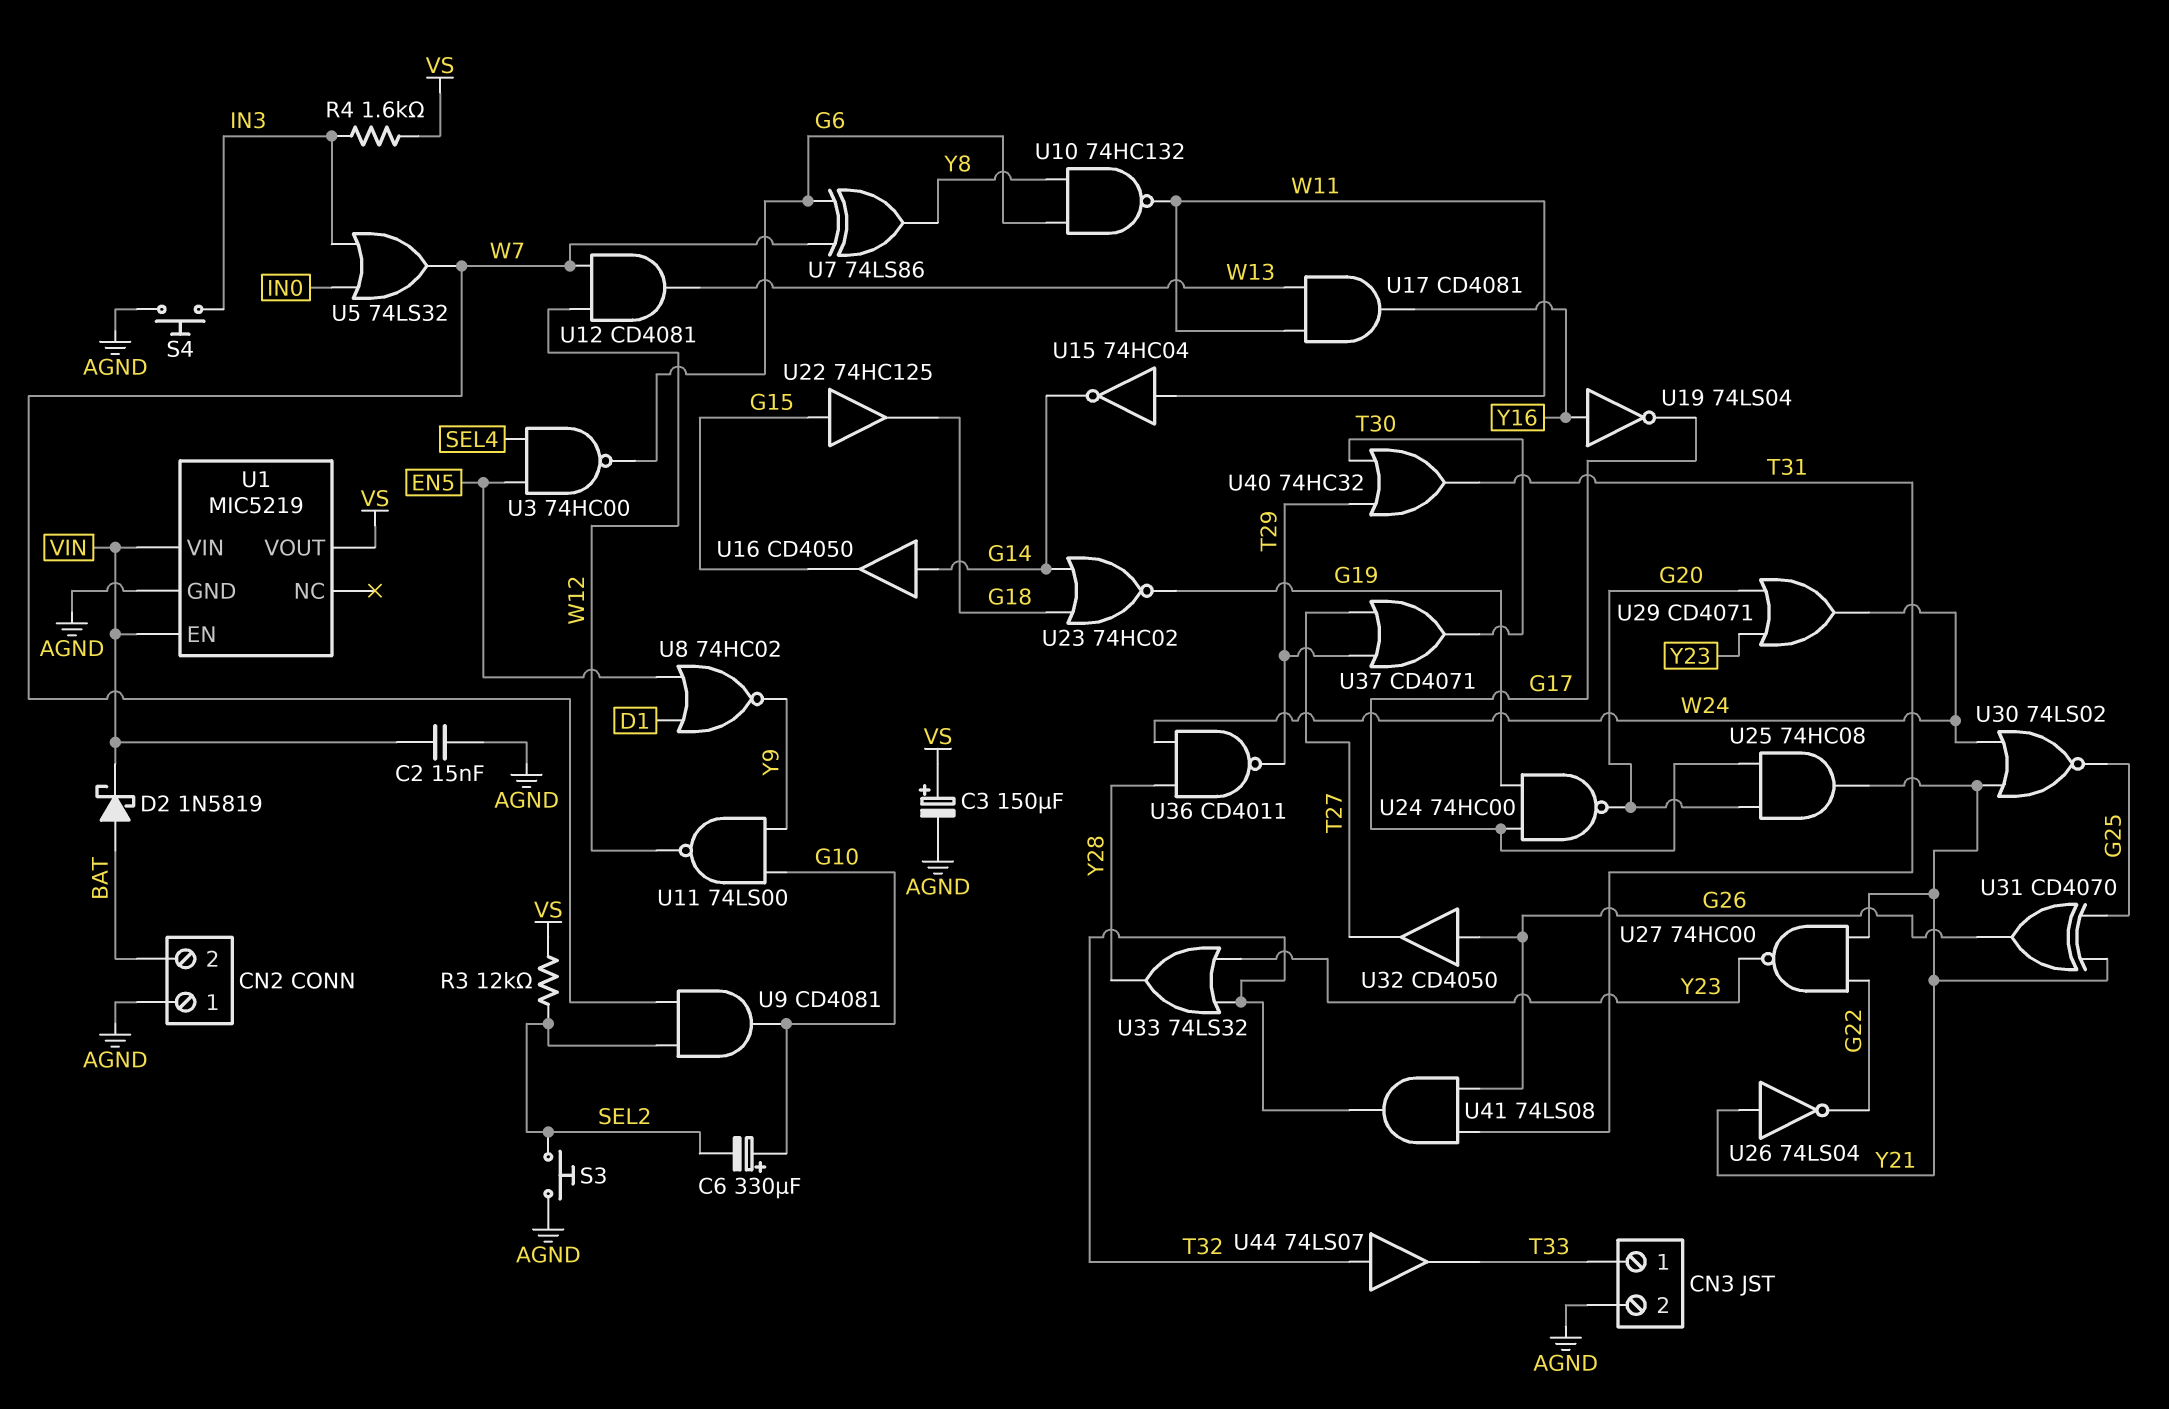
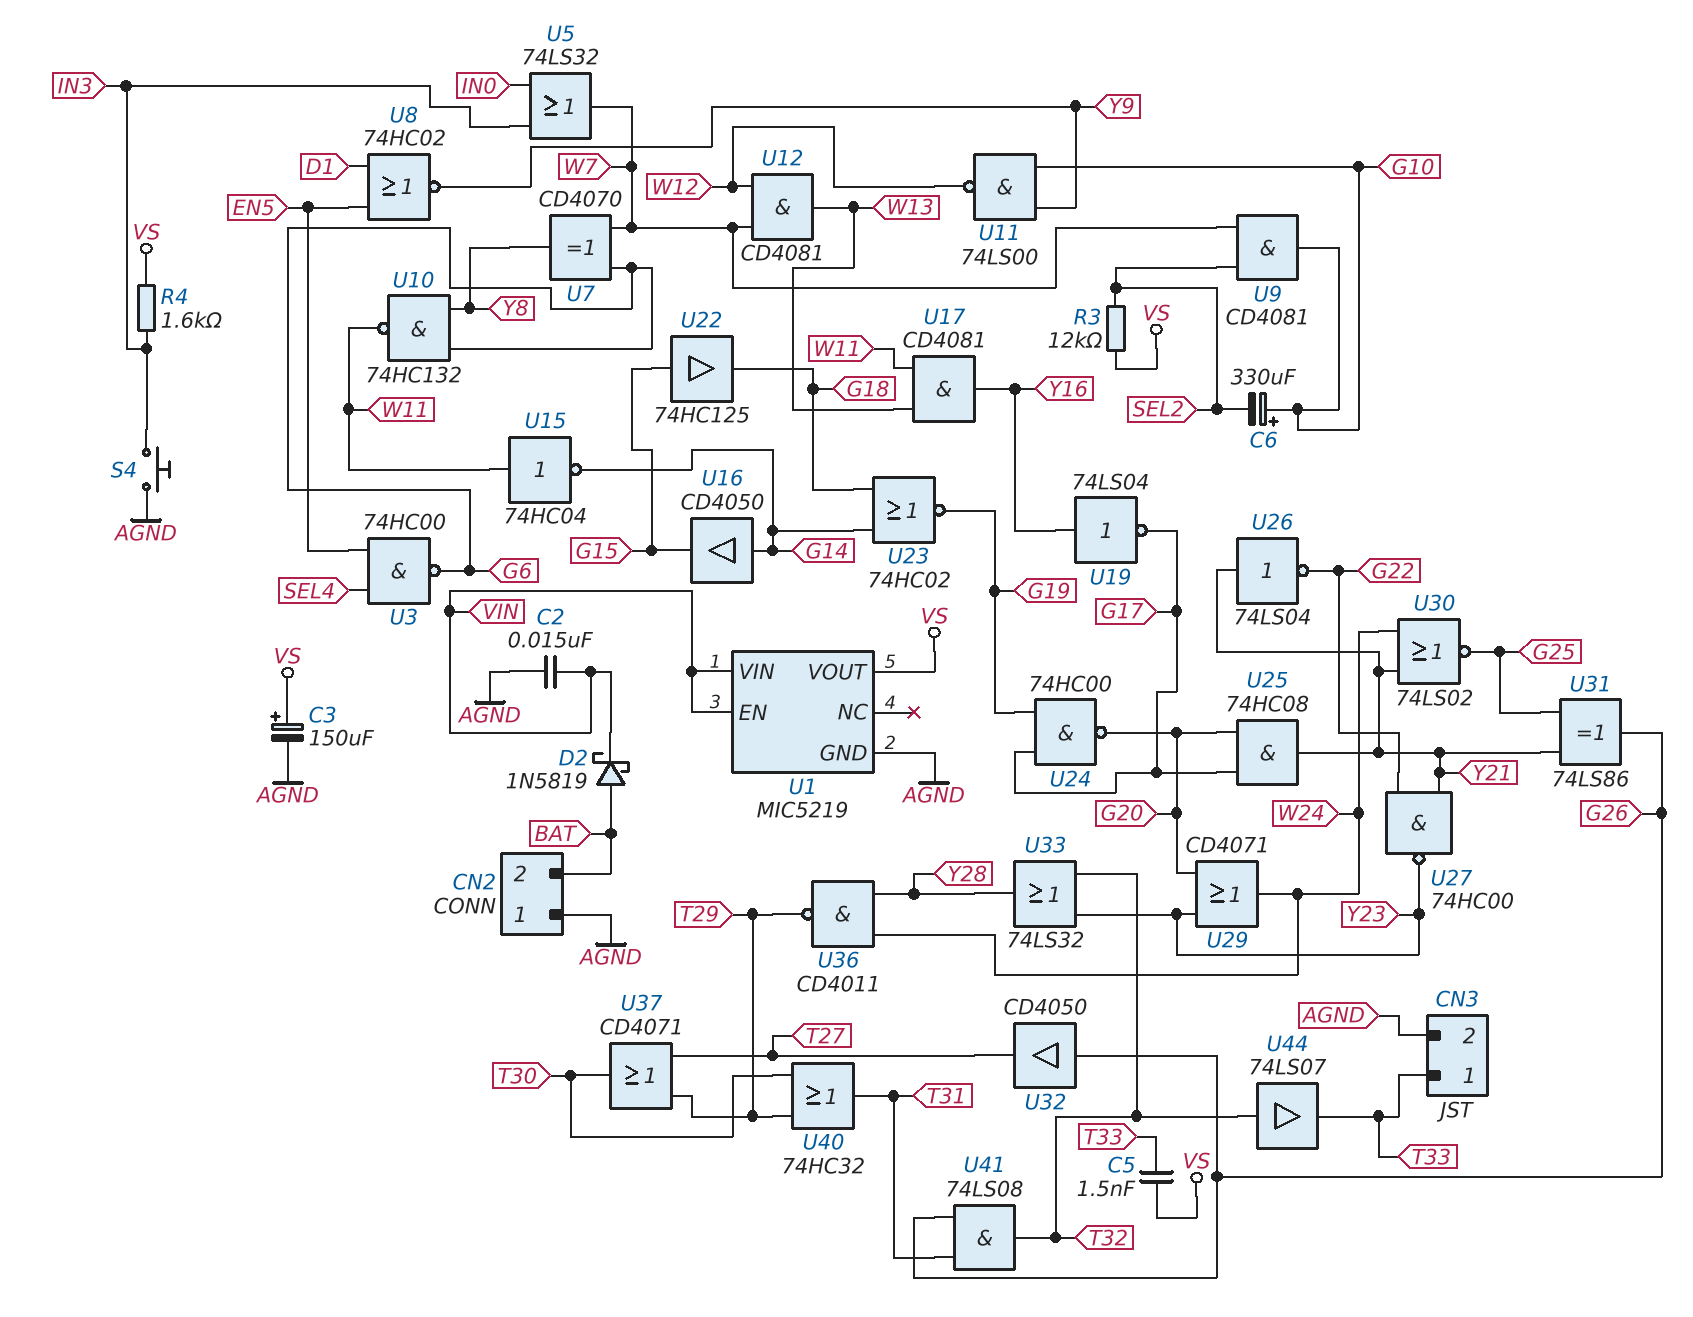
C5: none -> 1.5nF (T33, VS)
S3: button (AGND, SEL2) -> none
U7: XOR 74LS86 (in G6, in W7, out Y8) -> XOR CD4070 (in G6, in W7, out Y8)
U31: XOR CD4070 (in G25, in Y21, out G26) -> XOR 74LS86 (in G25, in Y21, out G26)

